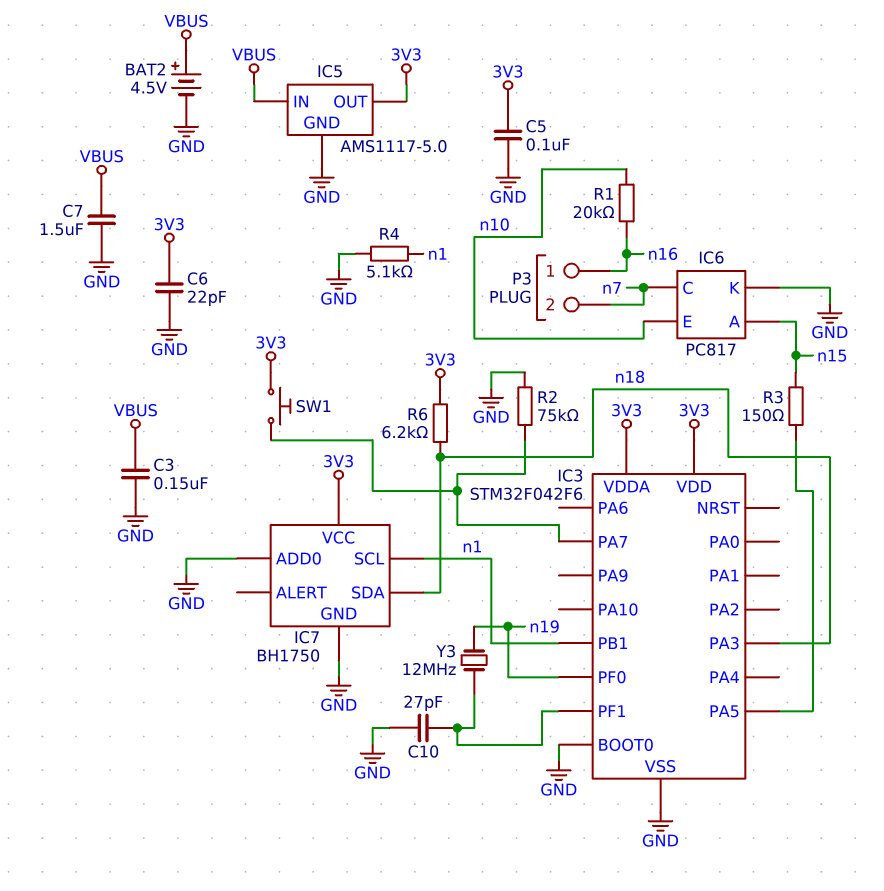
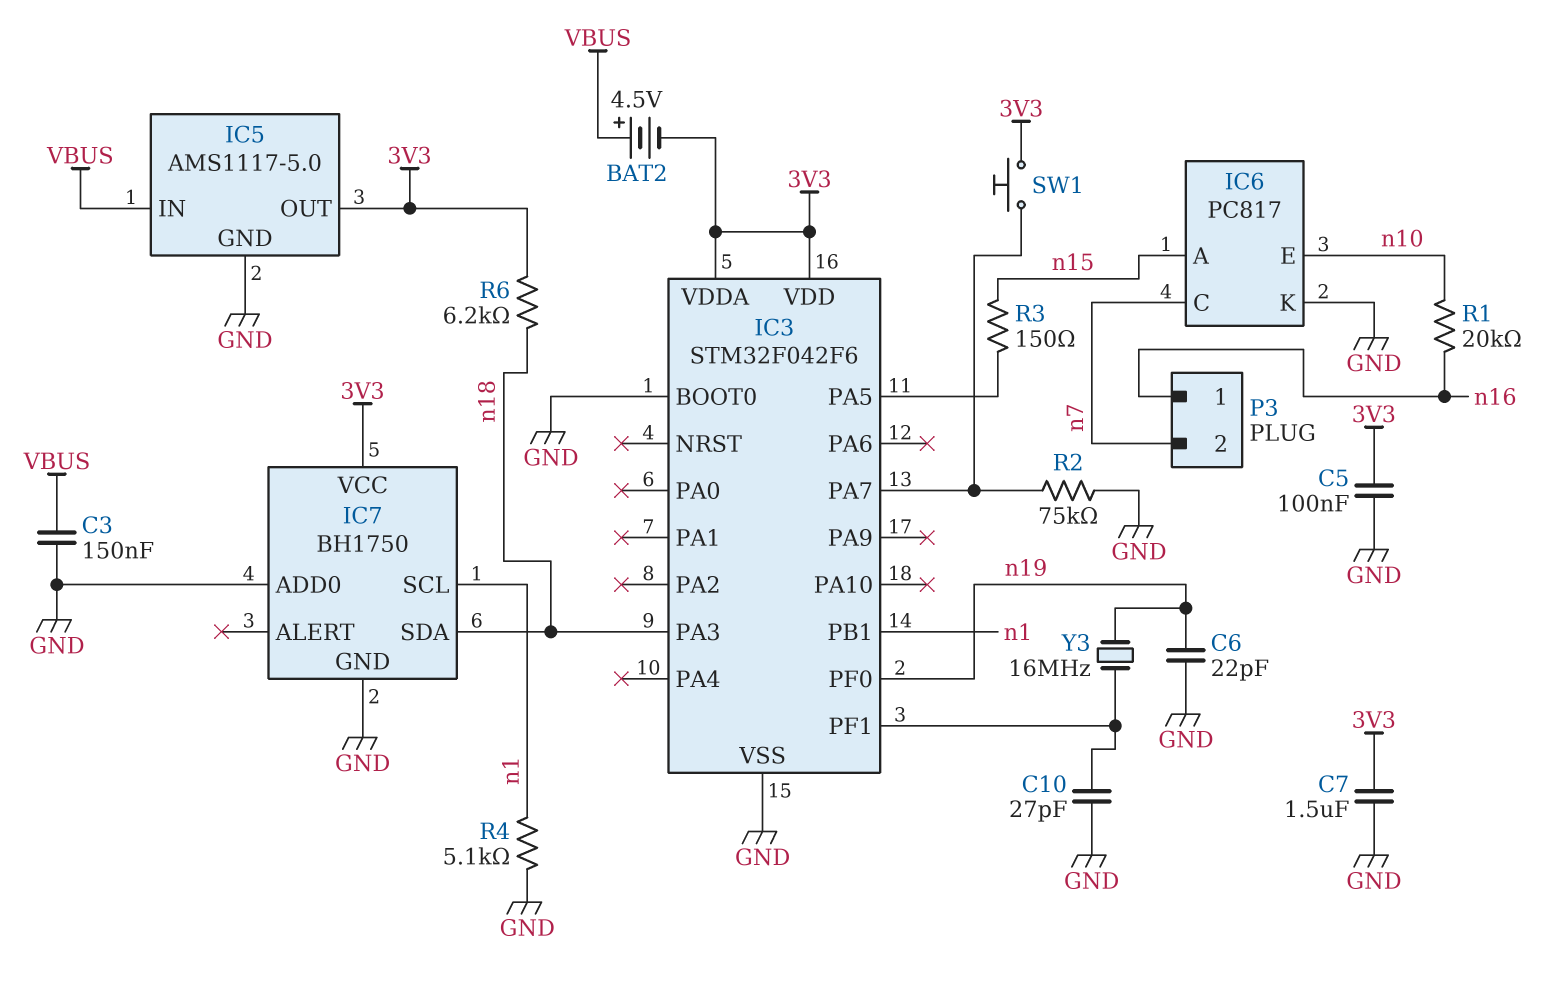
BAT2: 4.5V (plus VBUS, minus GND) -> 4.5V (plus VBUS, minus 3V3)
C6: 22pF (3V3, GND) -> 22pF (GND, n19)
C7: 1.5uF (GND, VBUS) -> 1.5uF (3V3, GND)
Y3: 12MHz (IC3/PF1, n19) -> 16MHz (IC3/PF1, n19)

